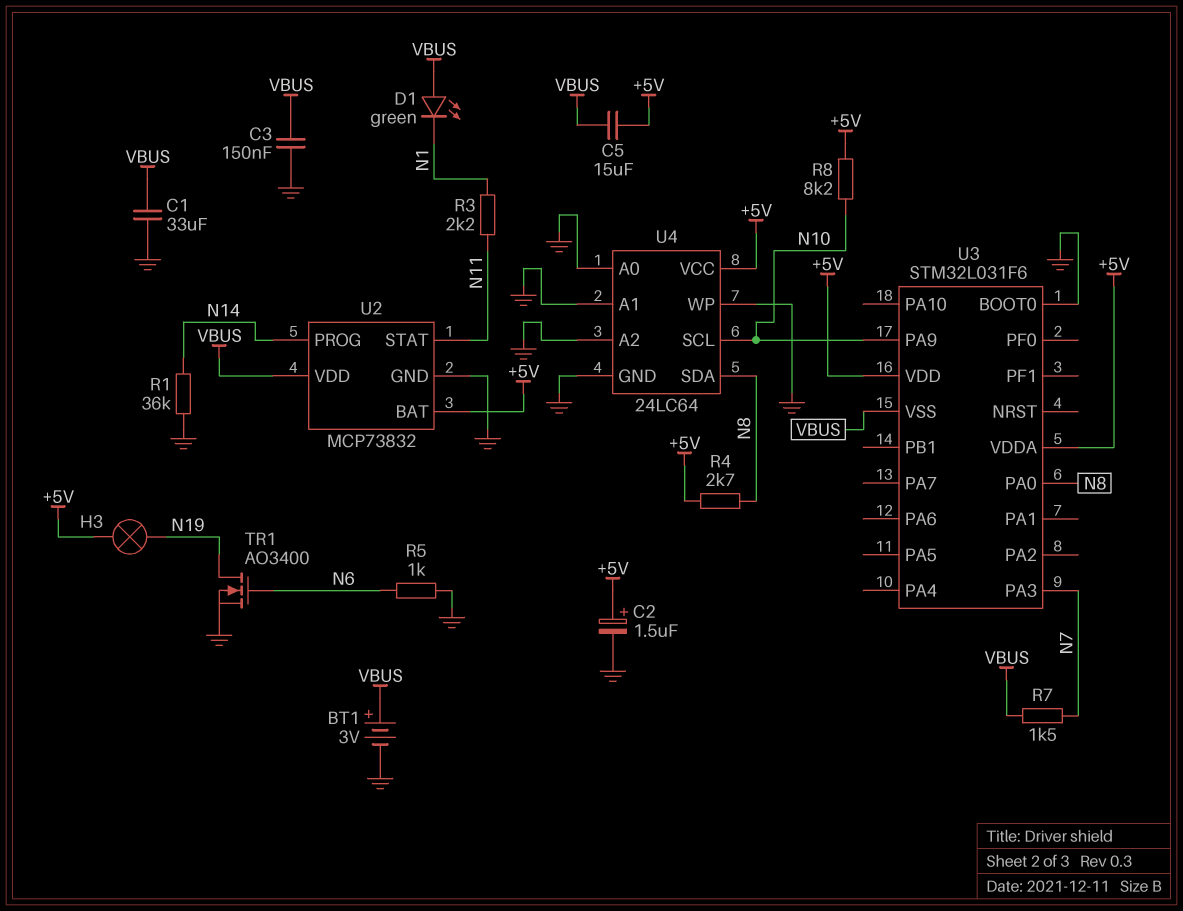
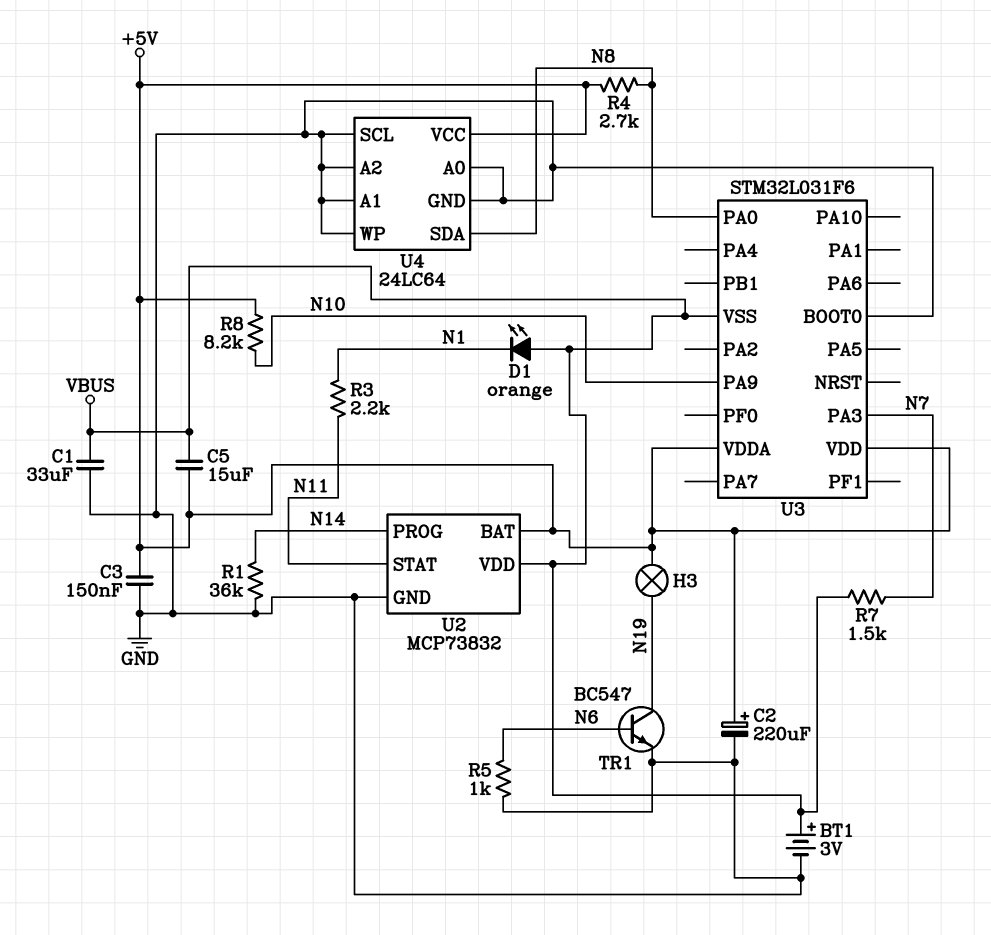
C2: 1.5uF (plus +5V, minus GND) -> 220uF (plus +5V, minus GND)
C3: 150nF (GND, VBUS) -> 150nF (+5V, GND)
D1: LED green (A VBUS, K N1) -> LED orange (A VBUS, K N1)
TR1: NMOS AO3400 (G N6, D N19, S GND) -> NPN BC547 (B N6, C N19, E GND)
U4 pin SCL: N10 -> GND

